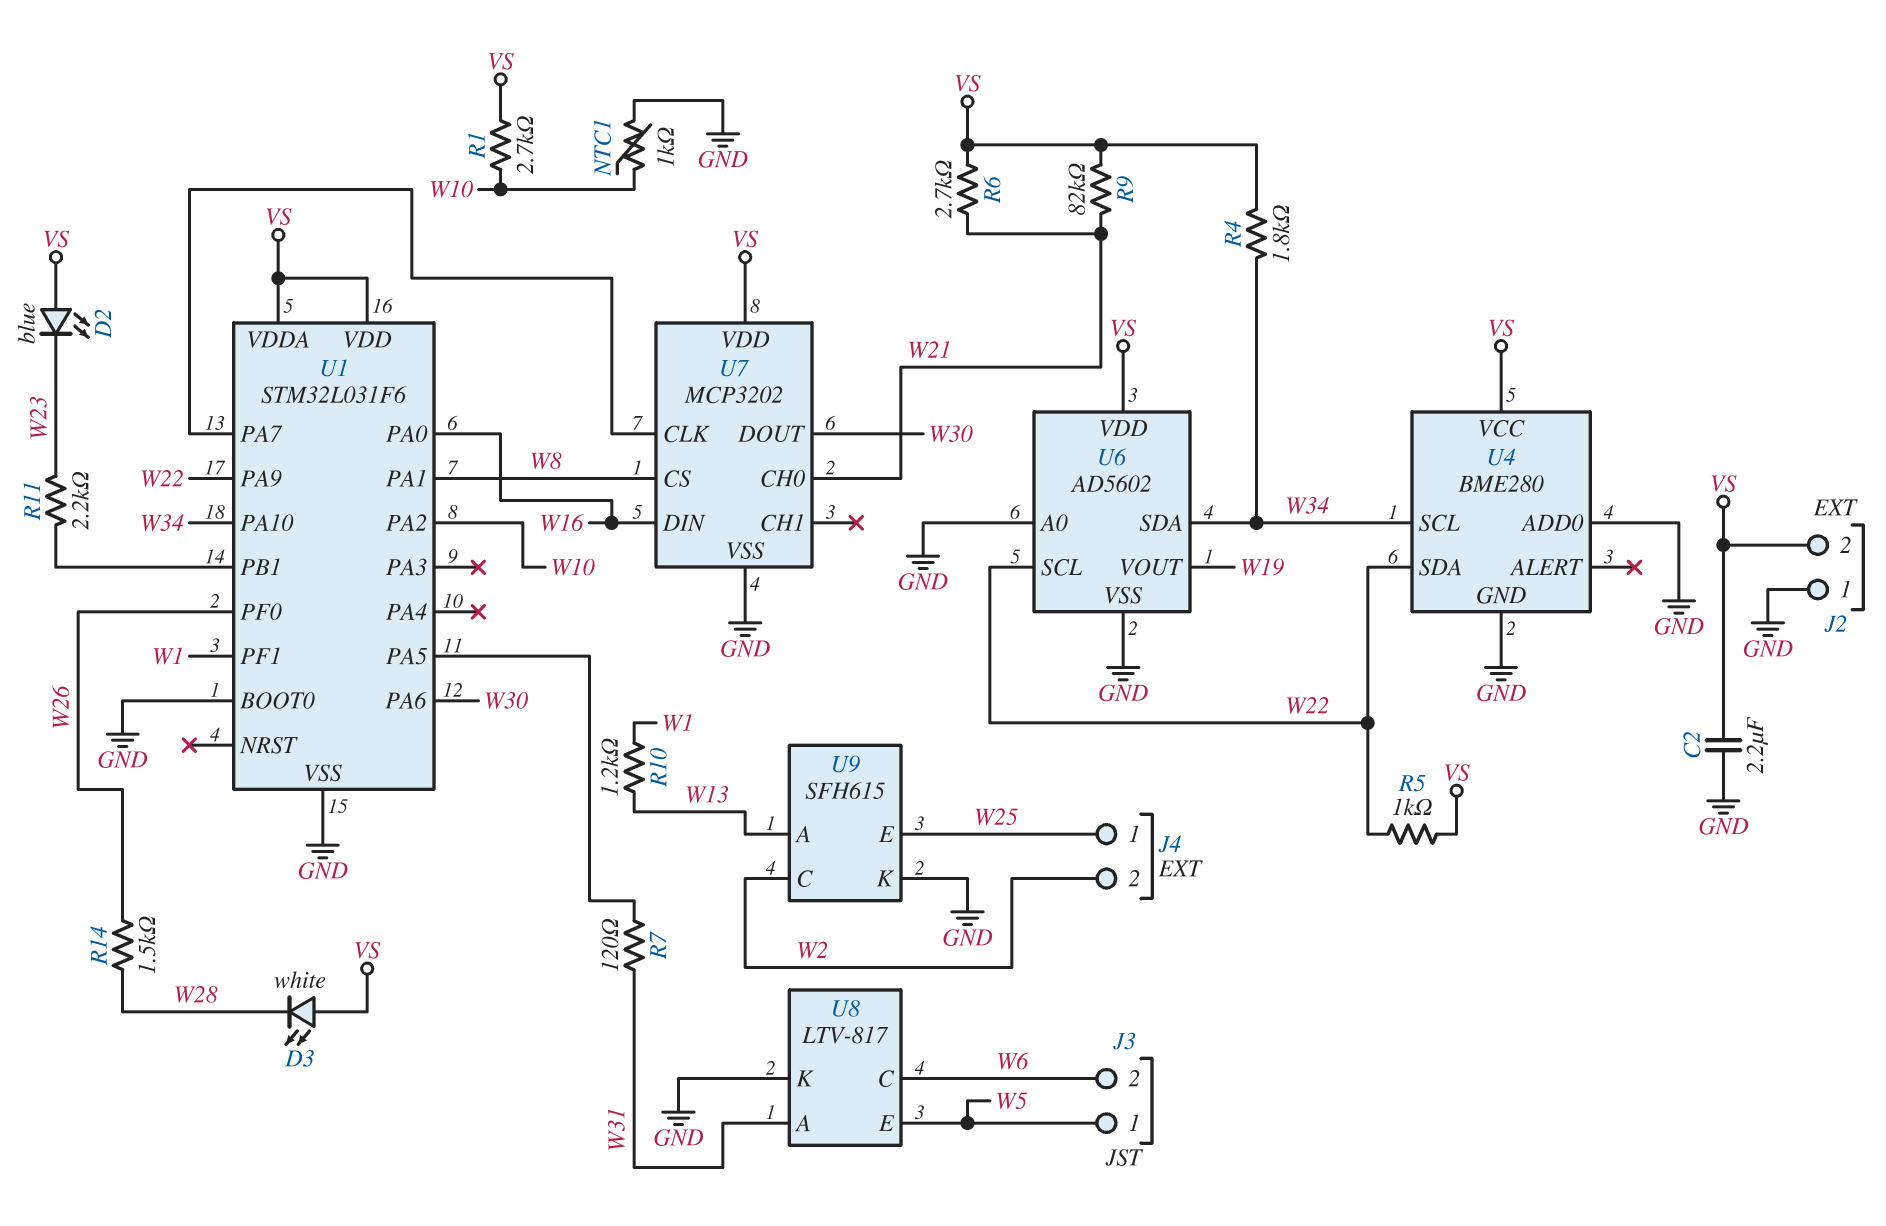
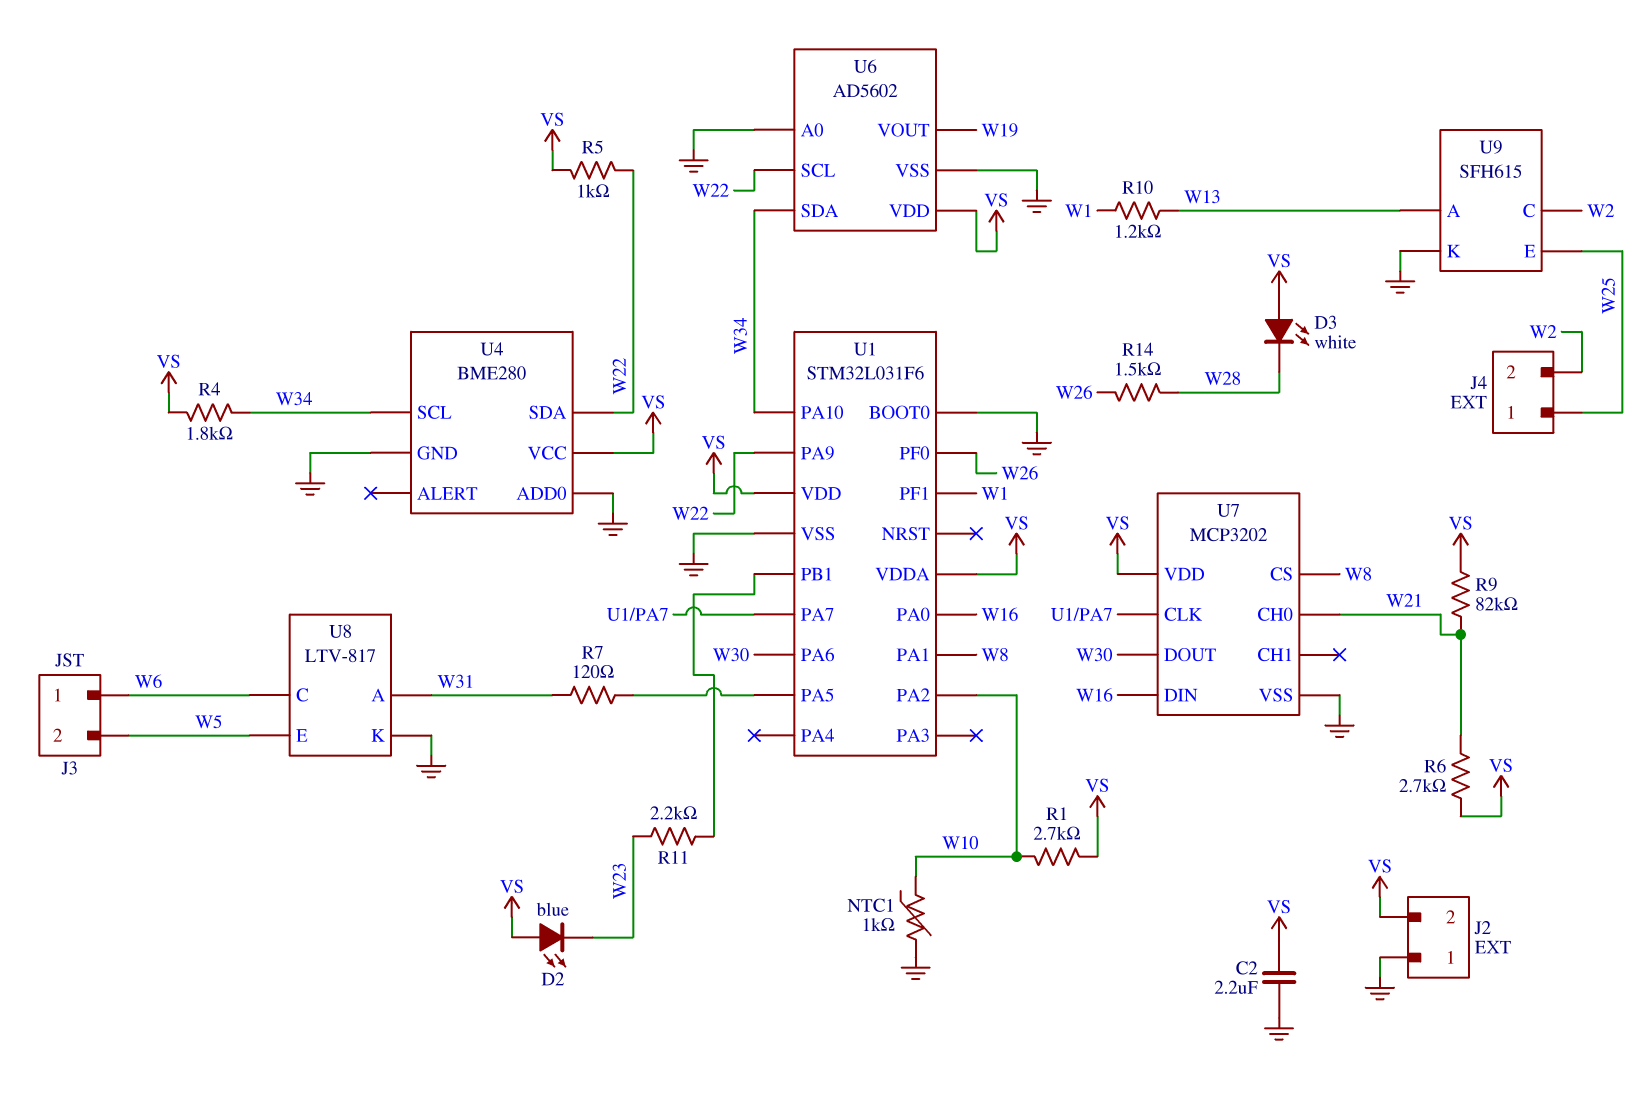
J3 pin 1: W5 -> W6
J3 pin 2: W6 -> W5

